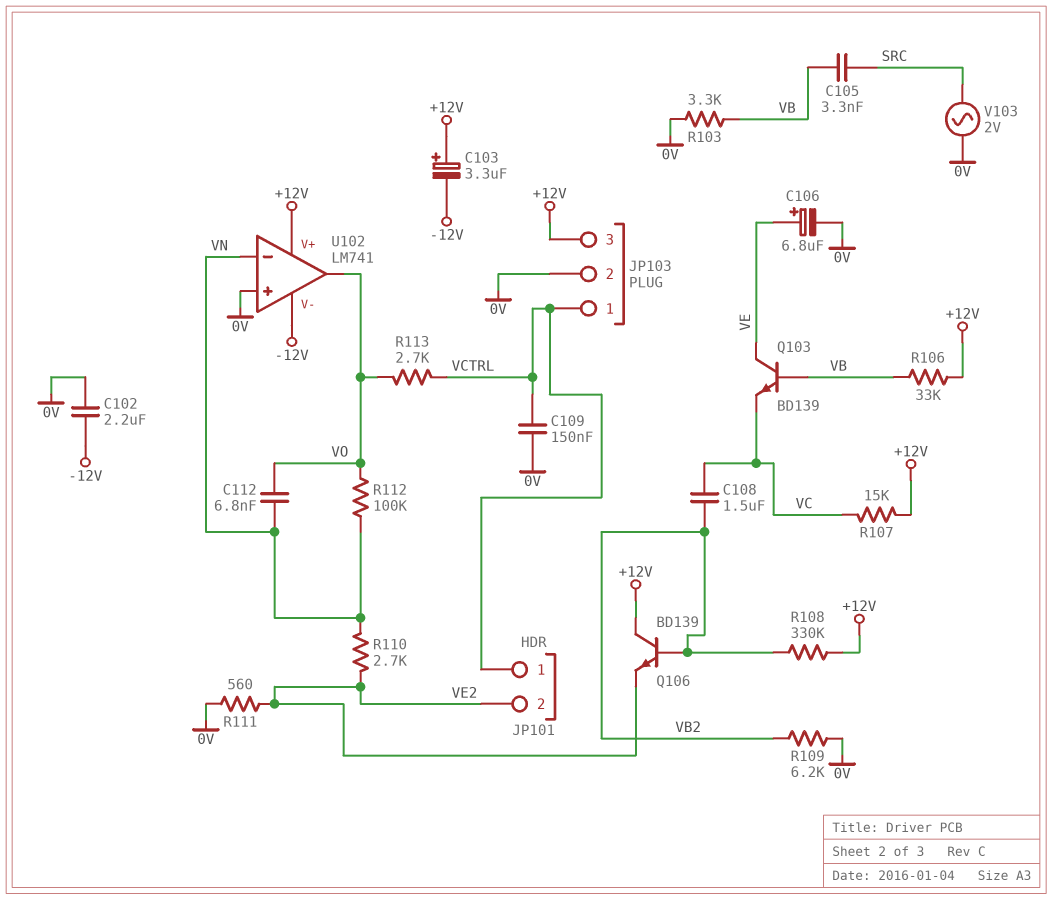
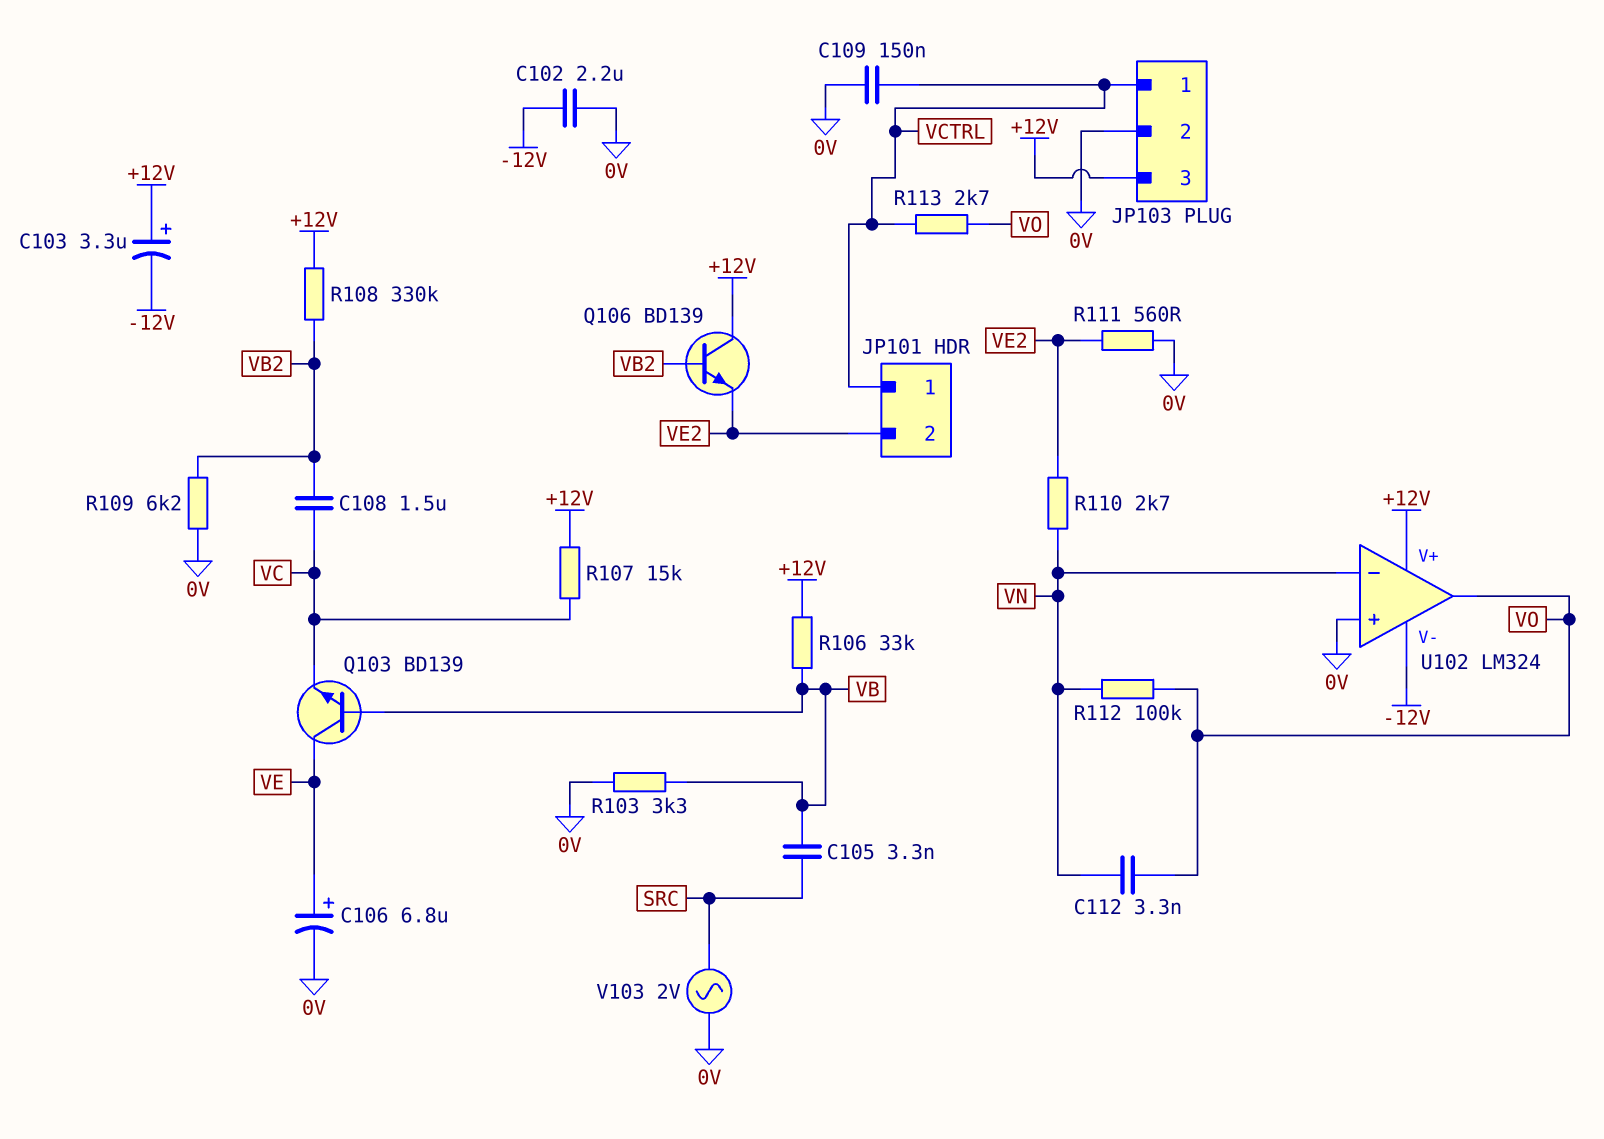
C112: 6.8nF (VN, VO) -> 3.3nF (VN, VO)
U102: LM741 -> LM324

